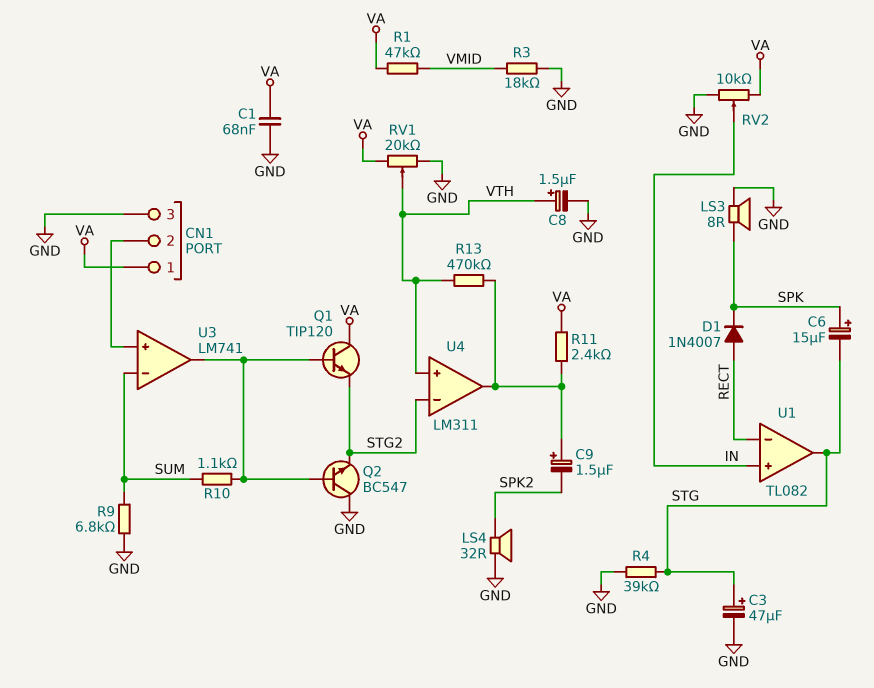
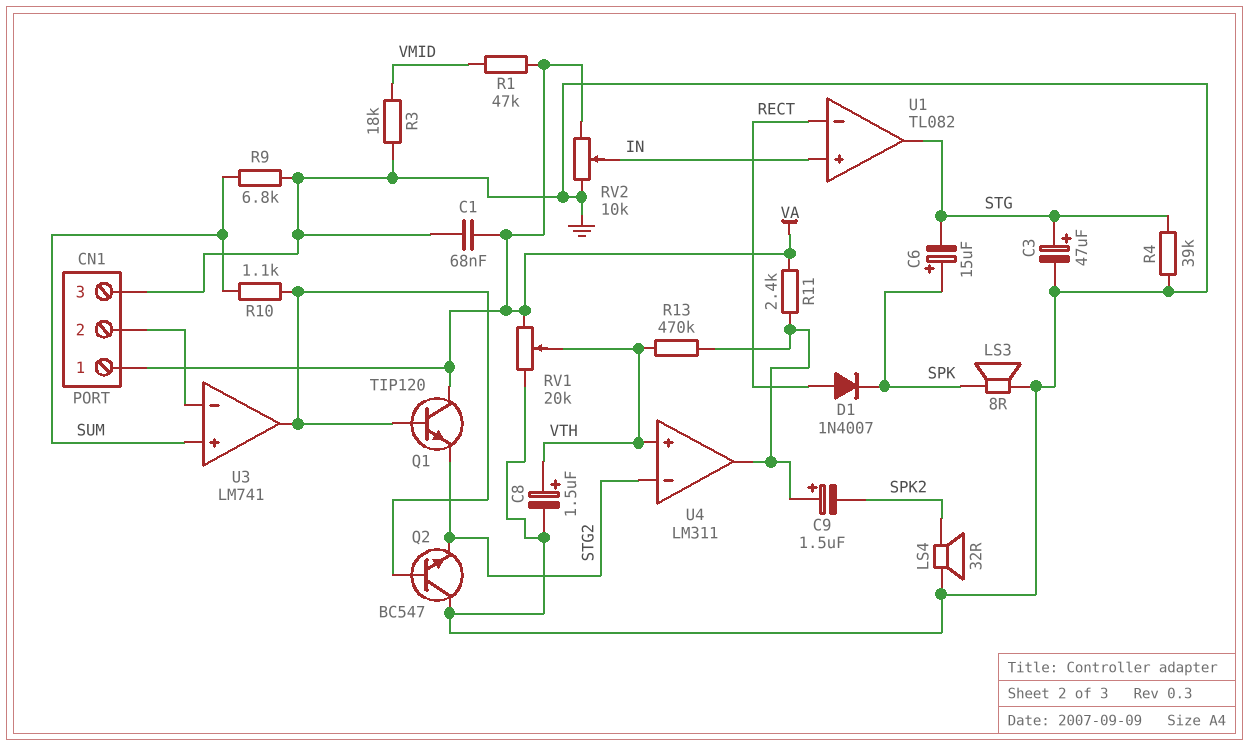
U3 pin in+: CN1/2 -> SUM
U3 pin in-: SUM -> CN1/2

